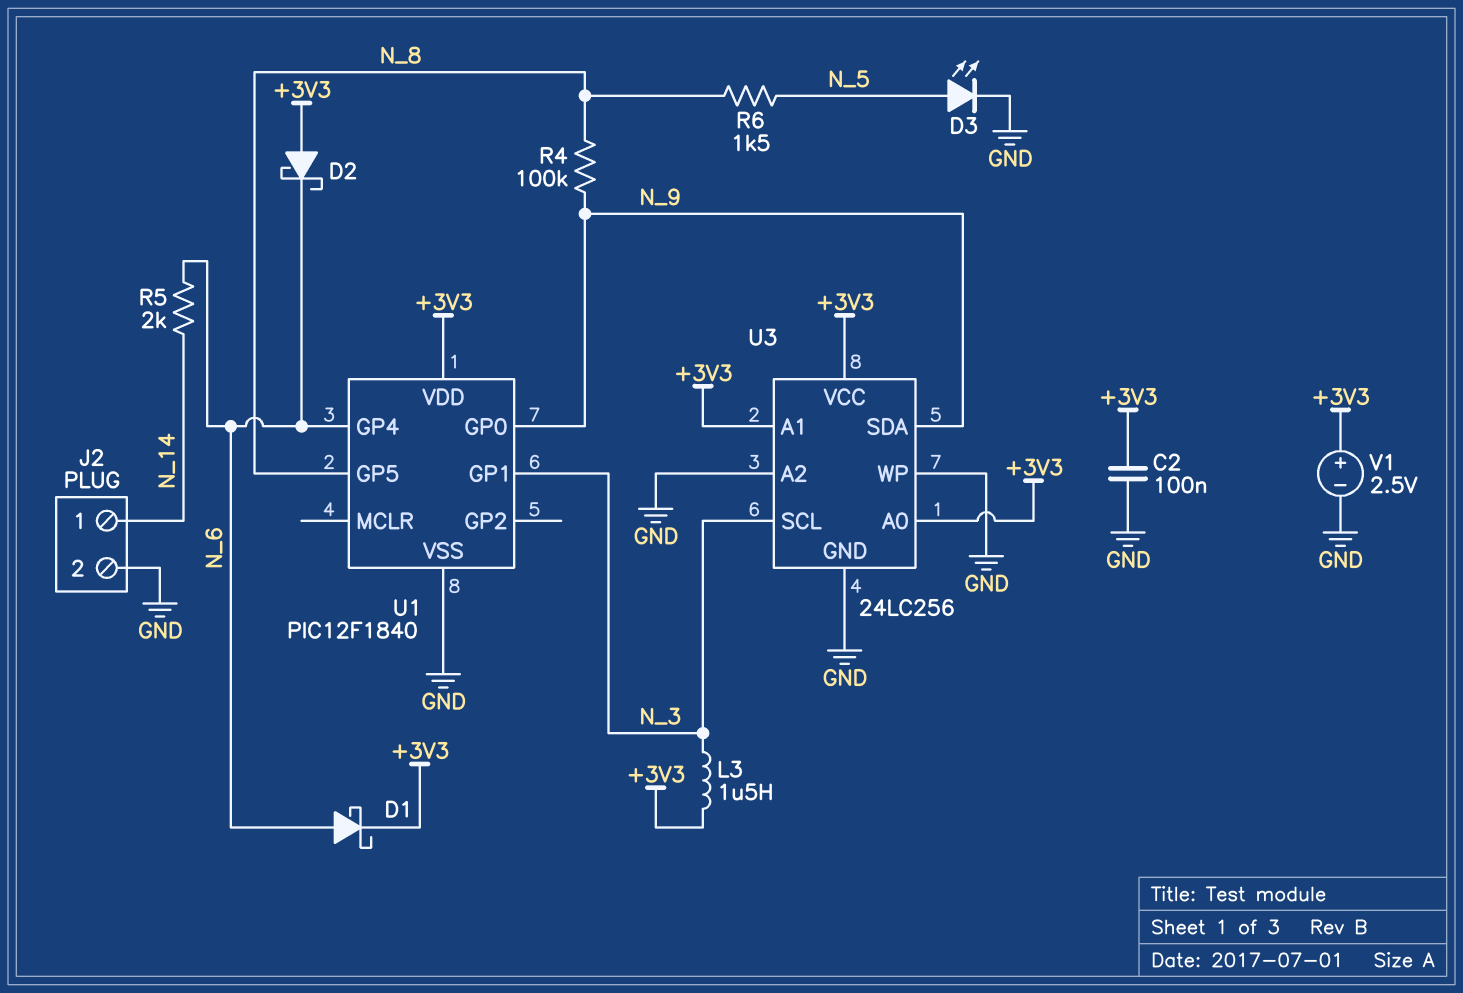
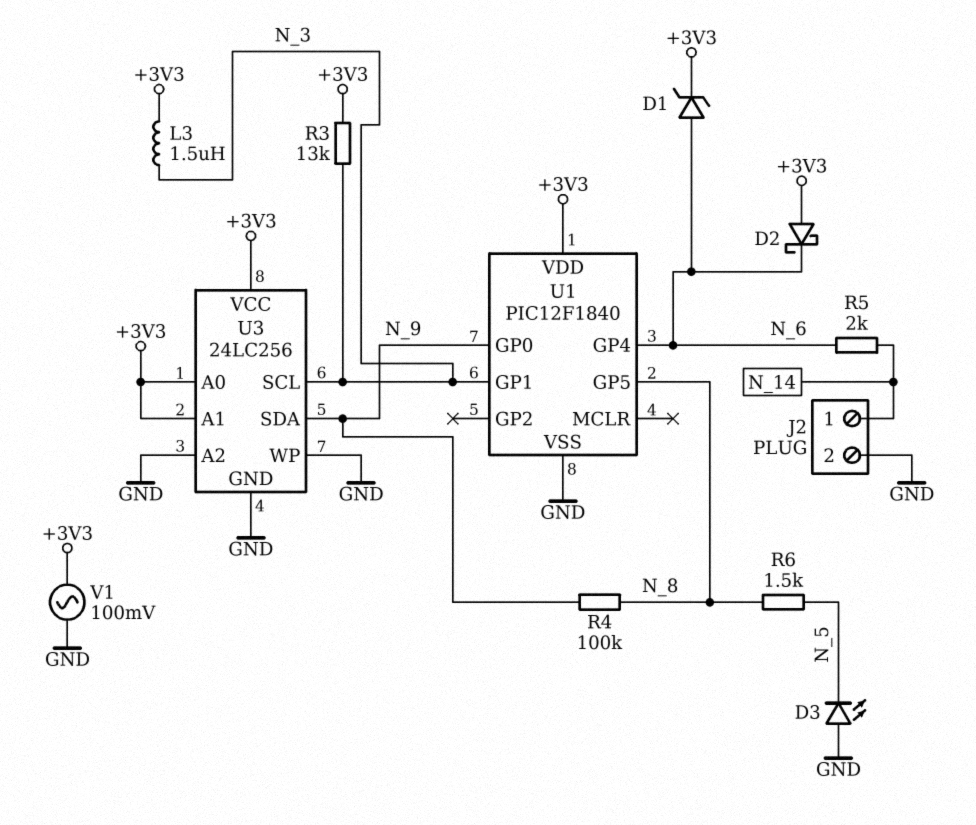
C2: 100nF (+3V3, GND) -> none
D1: schottky (A N_6, K +3V3) -> zener (A N_6, K +3V3)
D3: LED (A N_5, K GND) -> LED (A GND, K N_5)
R3: none -> 13k (+3V3, N_3)
V1: 2.5V (plus +3V3, minus GND) -> AC 100mV (+3V3, GND)

